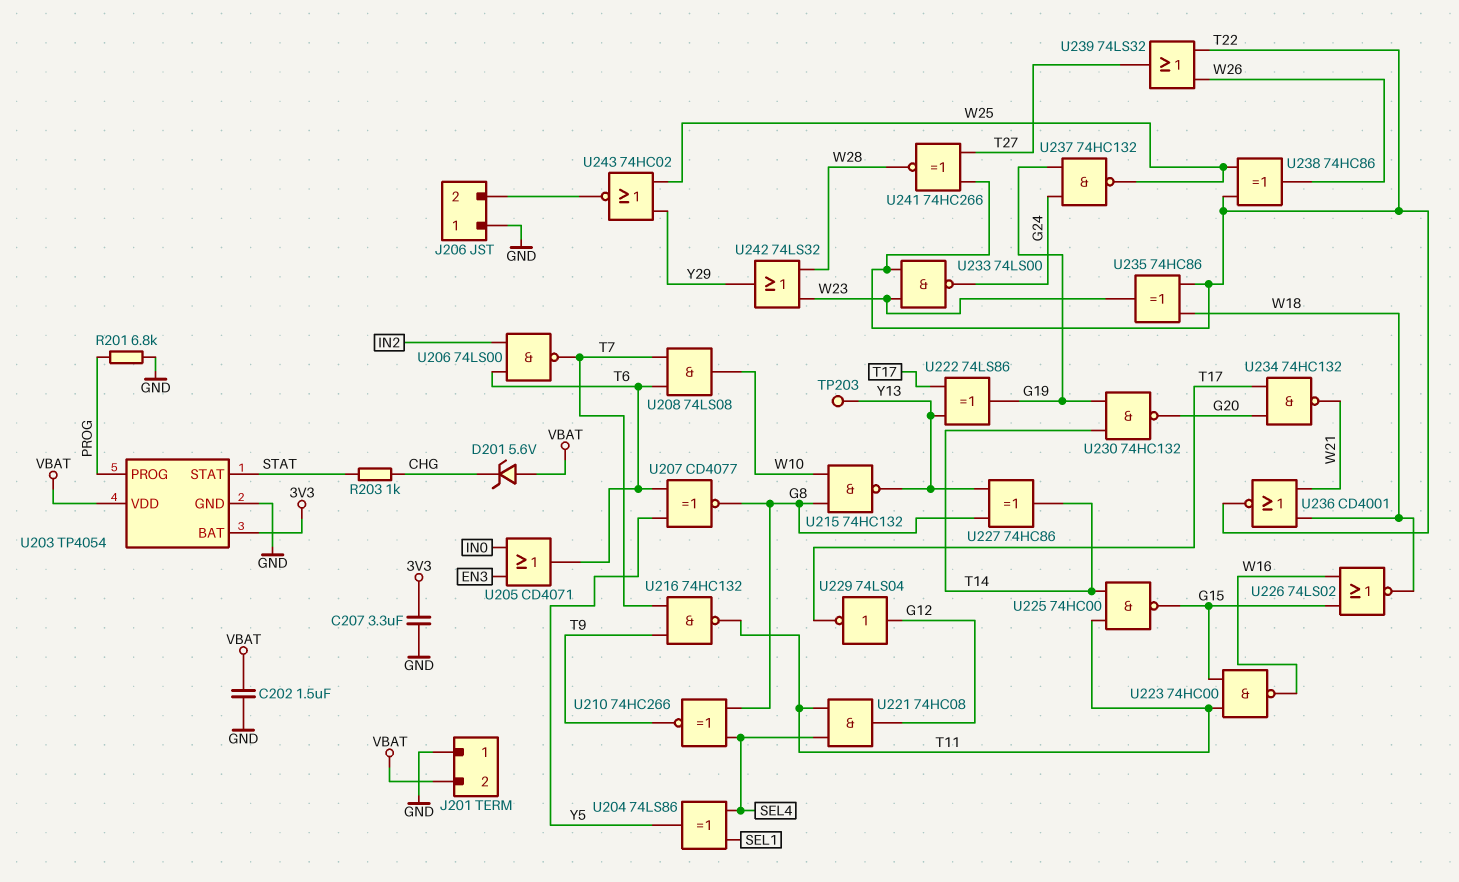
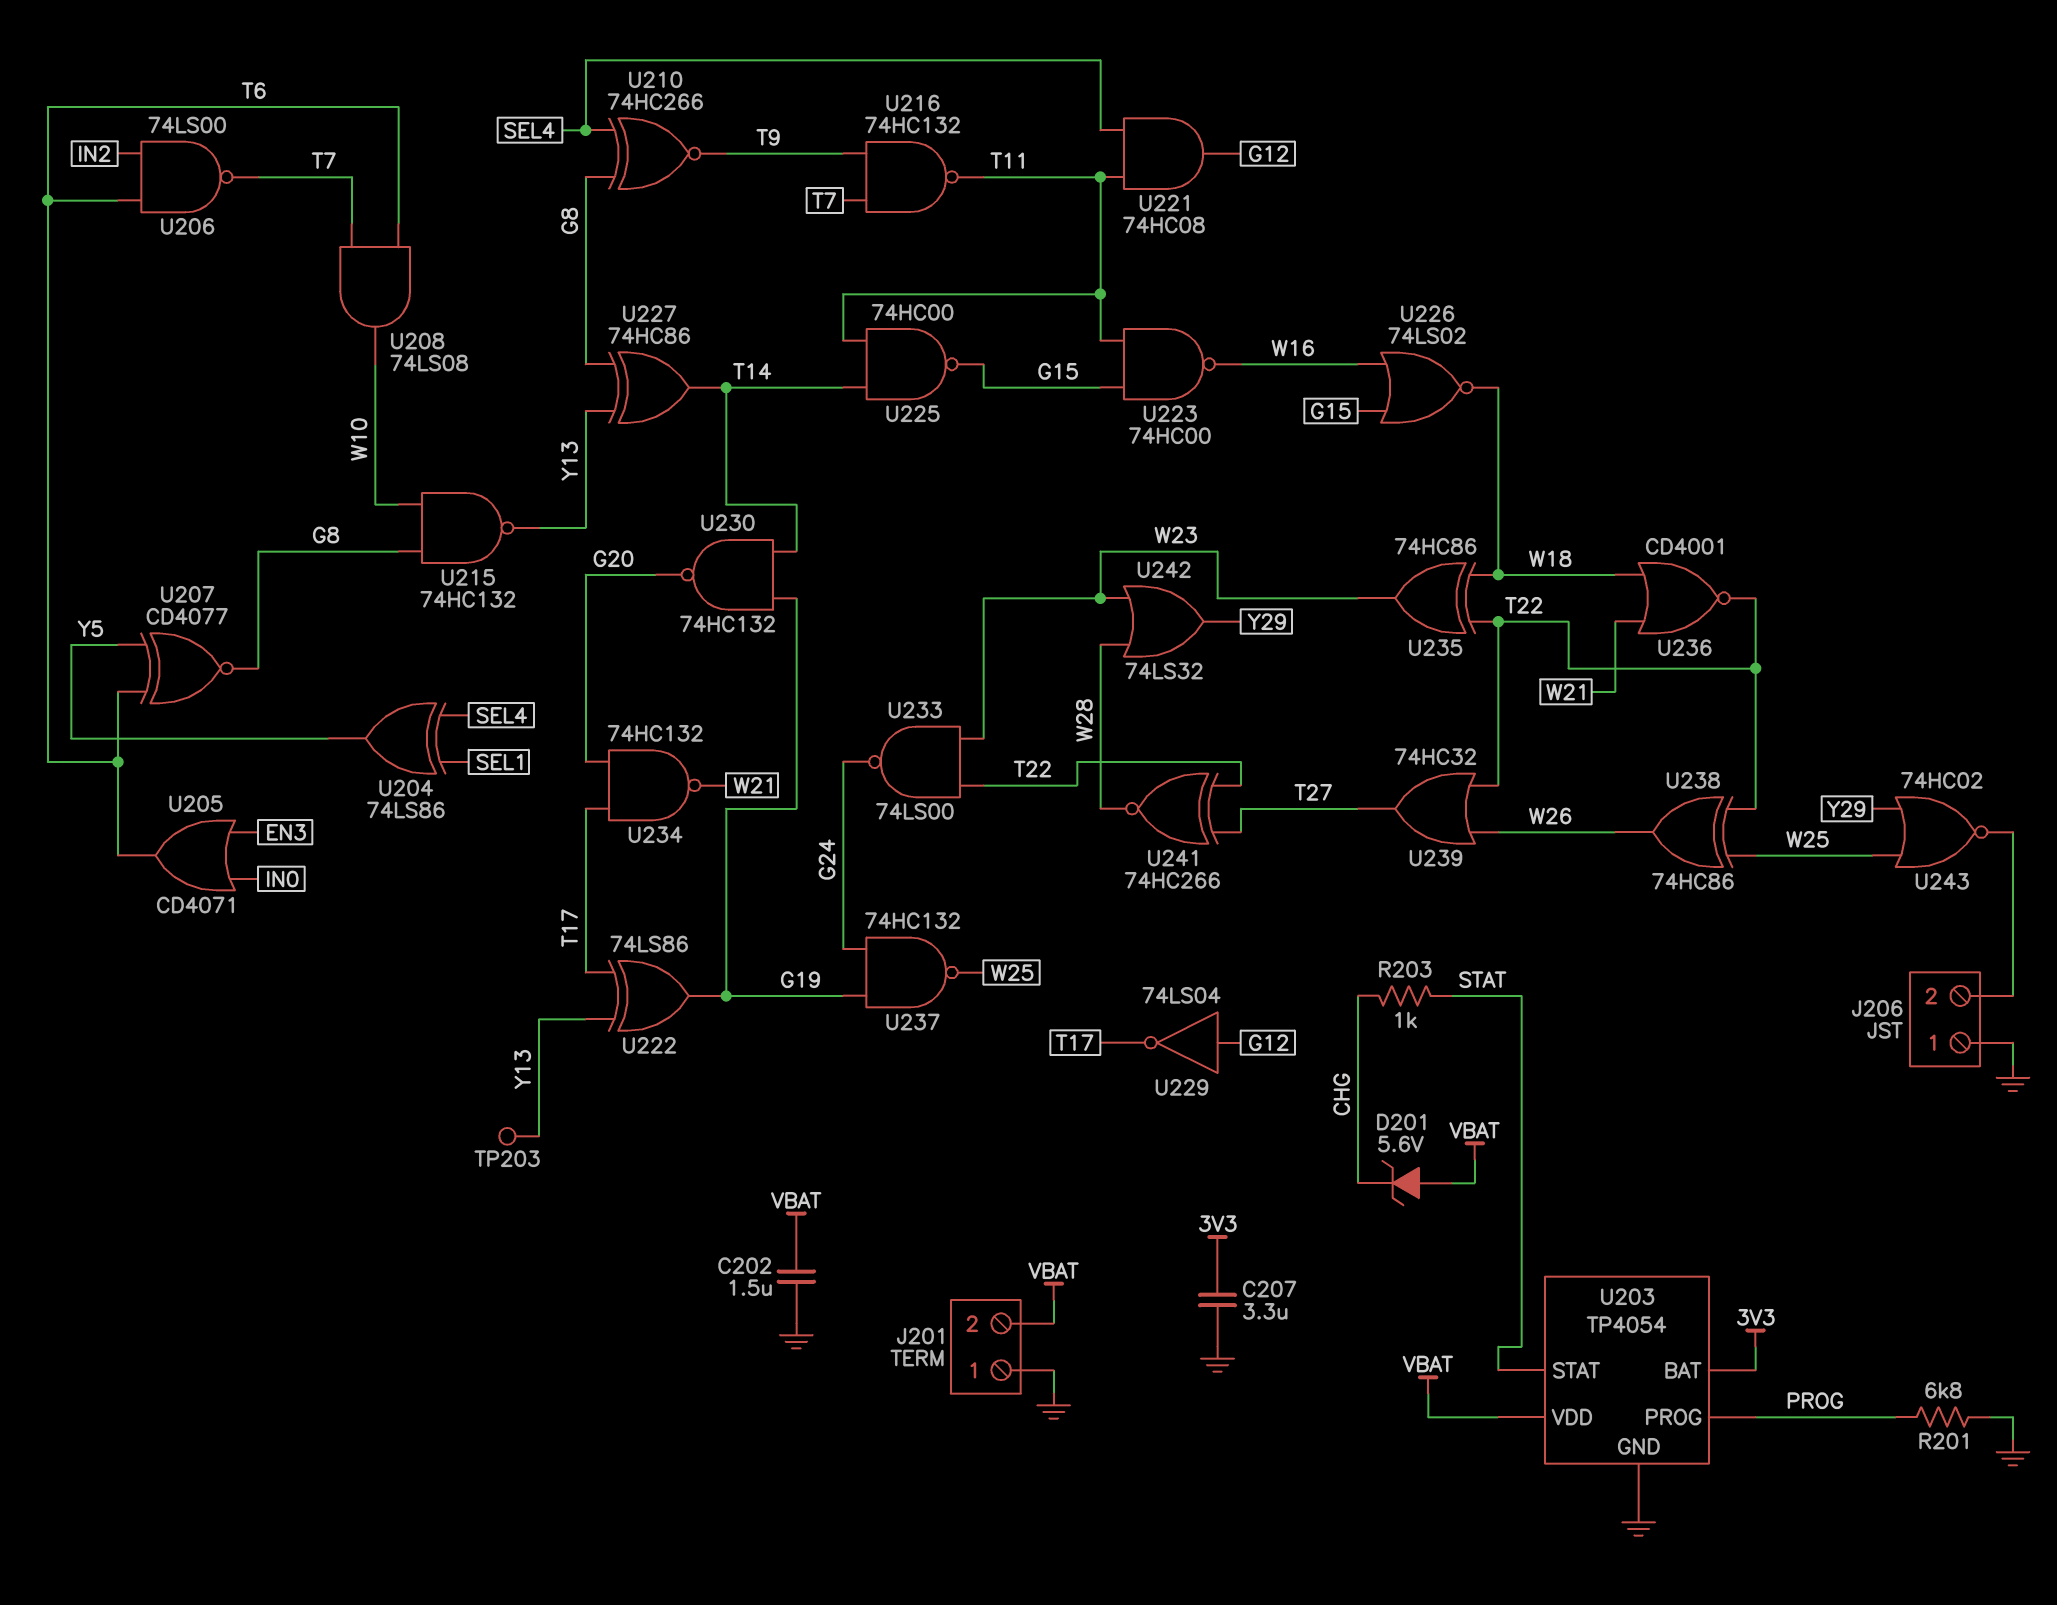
U239: OR 74LS32 (in T22, in W26, out T27) -> OR 74HC32 (in T22, in W26, out T27)

